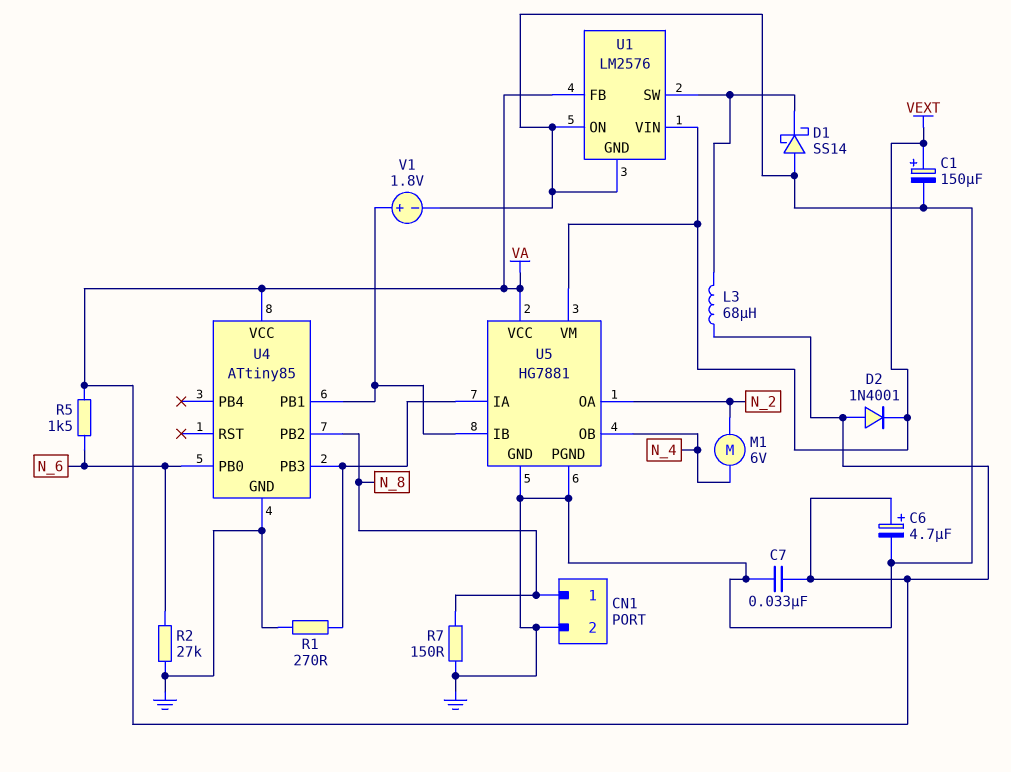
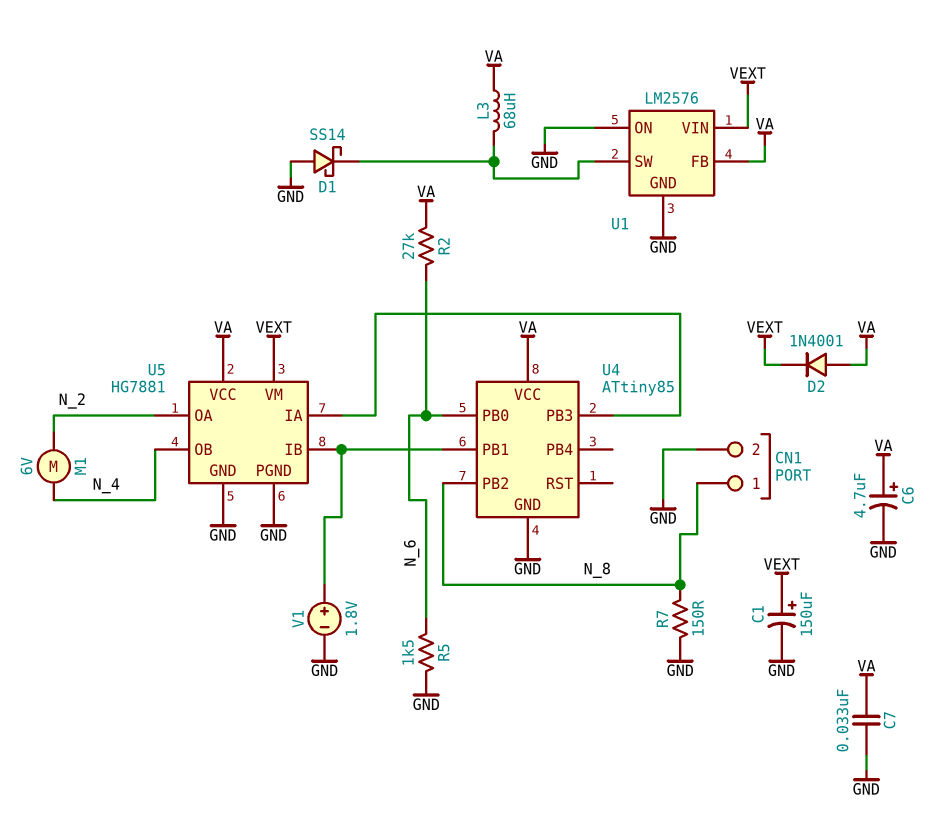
R1: 270 (GND, U4/PB3) -> none
R2: 27k (GND, N_6) -> 27k (N_6, VA)
R5: 1.5k (N_6, VA) -> 1.5k (GND, N_6)

